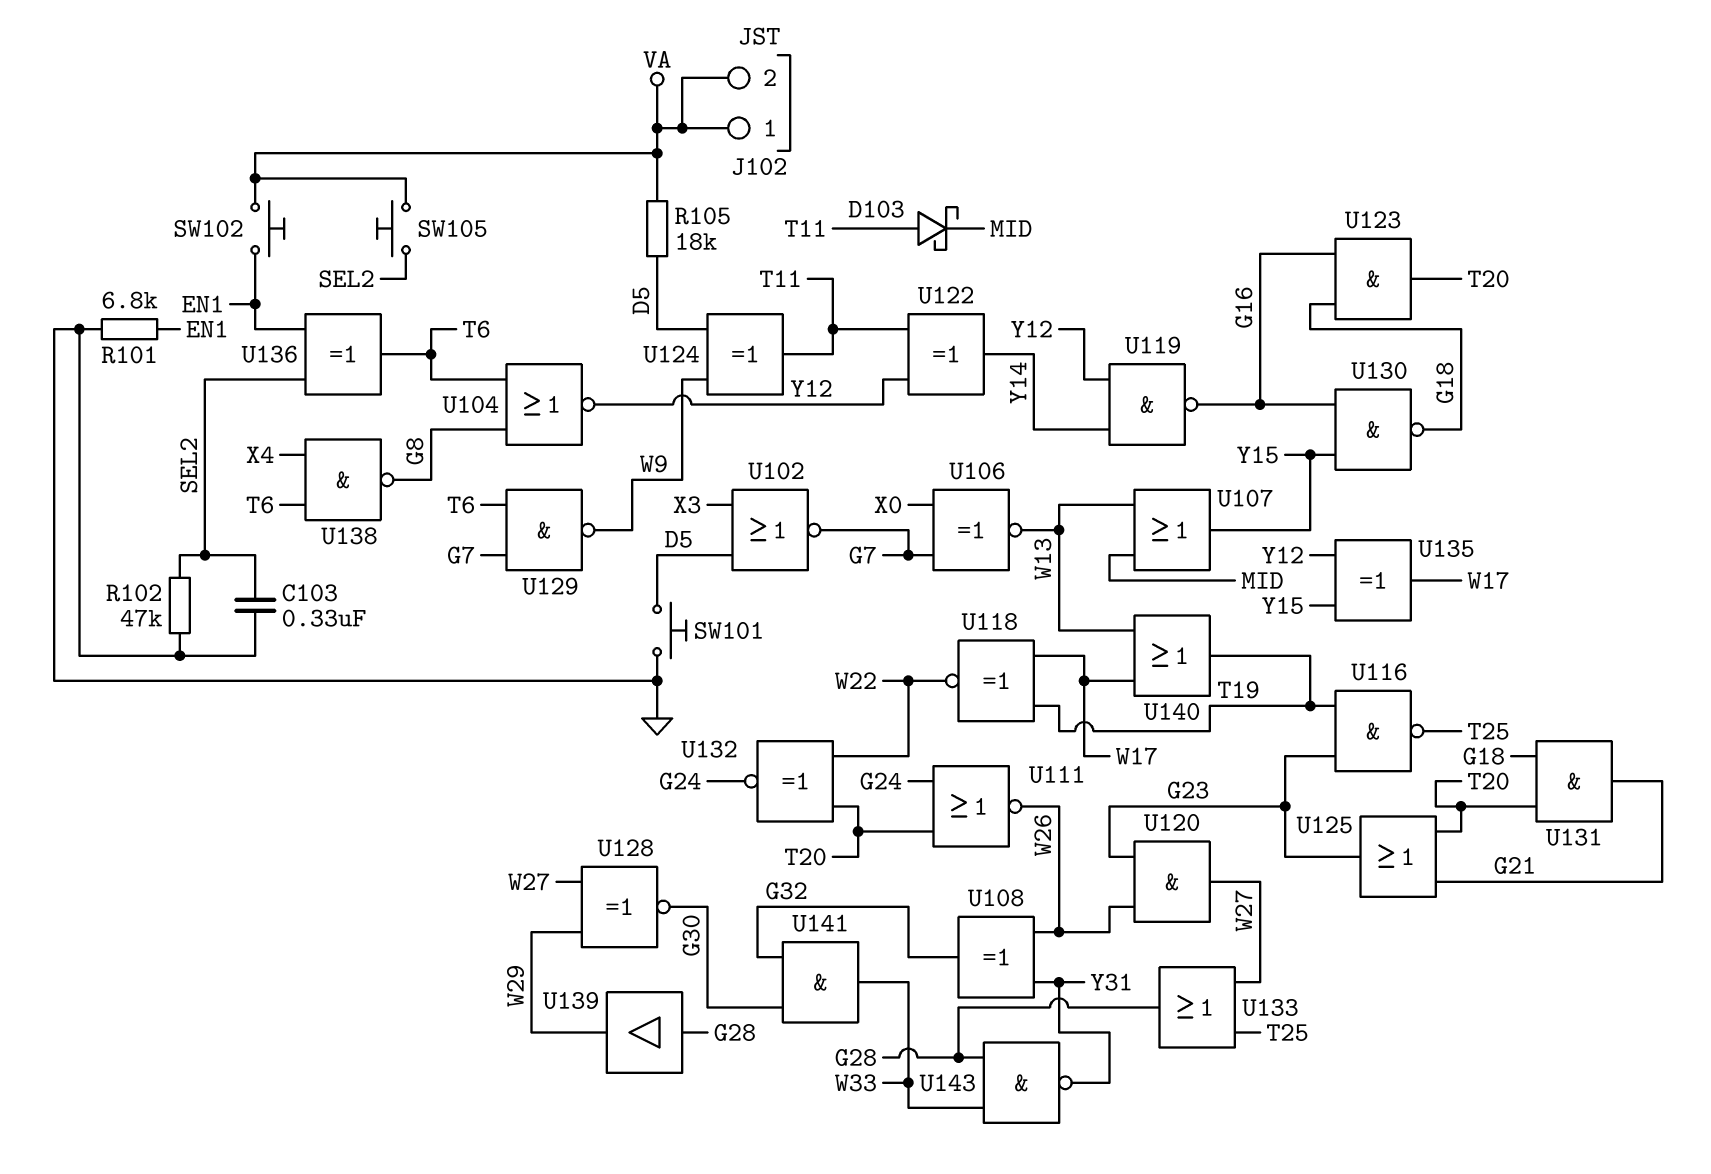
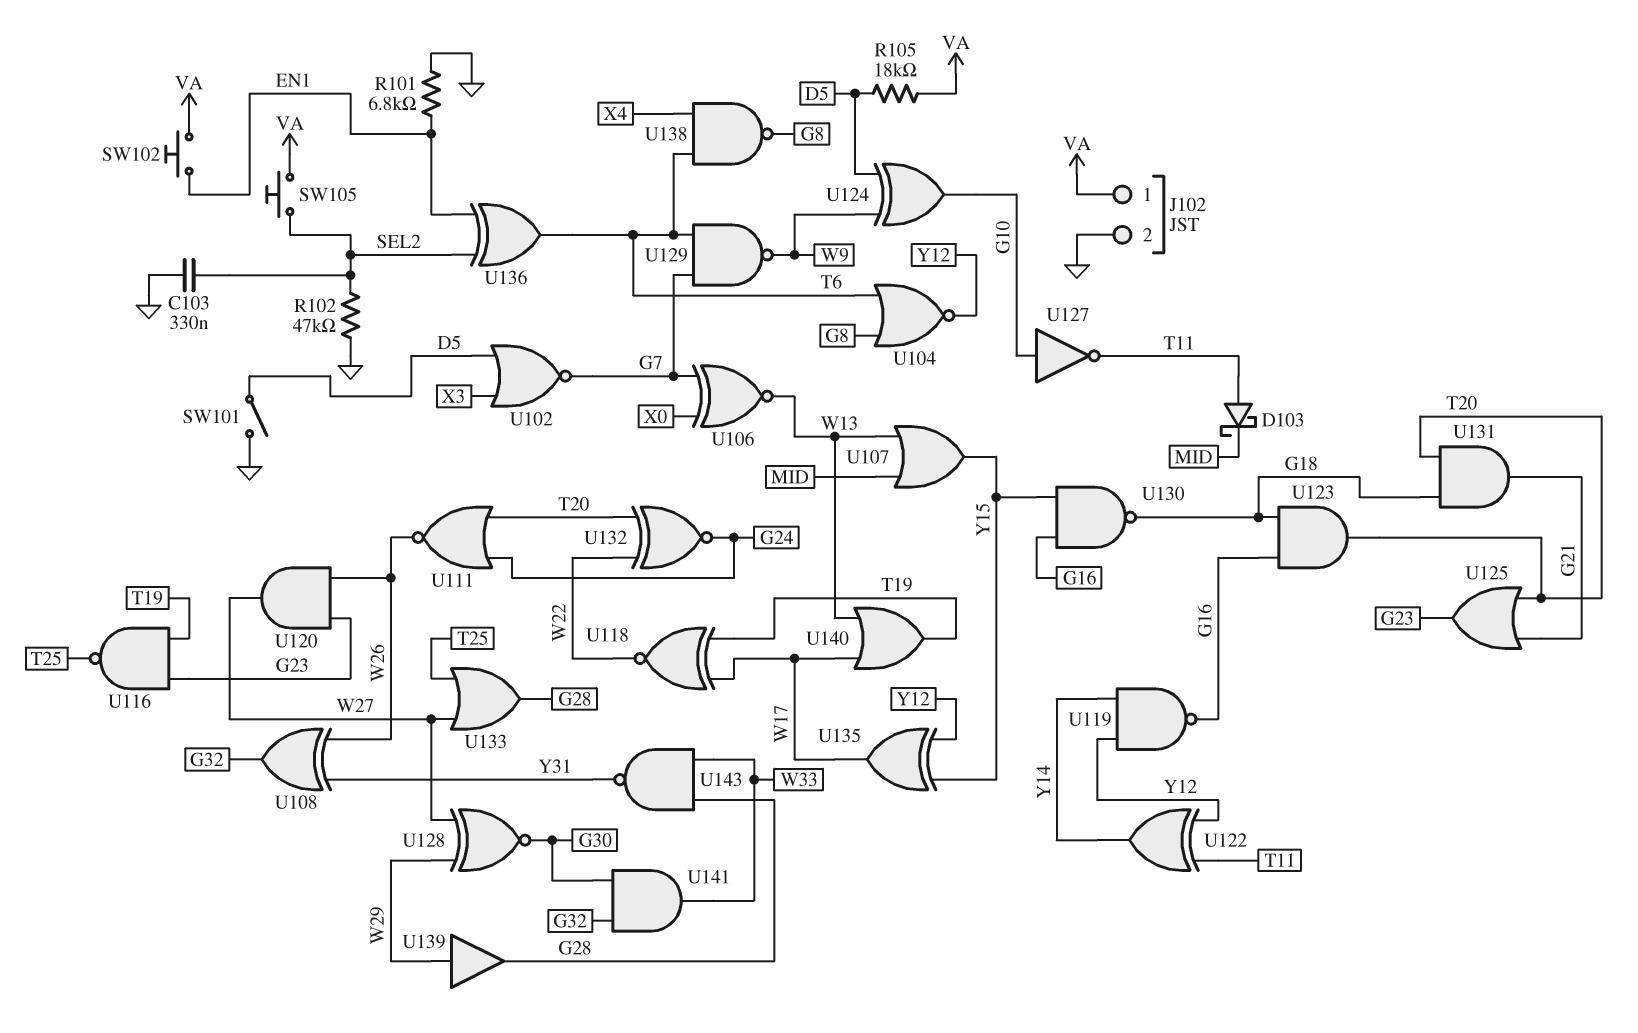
J102 pin 2: VA -> GND
SW101: button (D5, GND) -> switch (D5, GND)
U124: XOR (in D5, in W9, out T11) -> XOR (in D5, in W9, out G10)
U127: none -> NOT (in G10, out T11)
U139: buffer (in G28, out W29) -> buffer (in W29, out G28)

